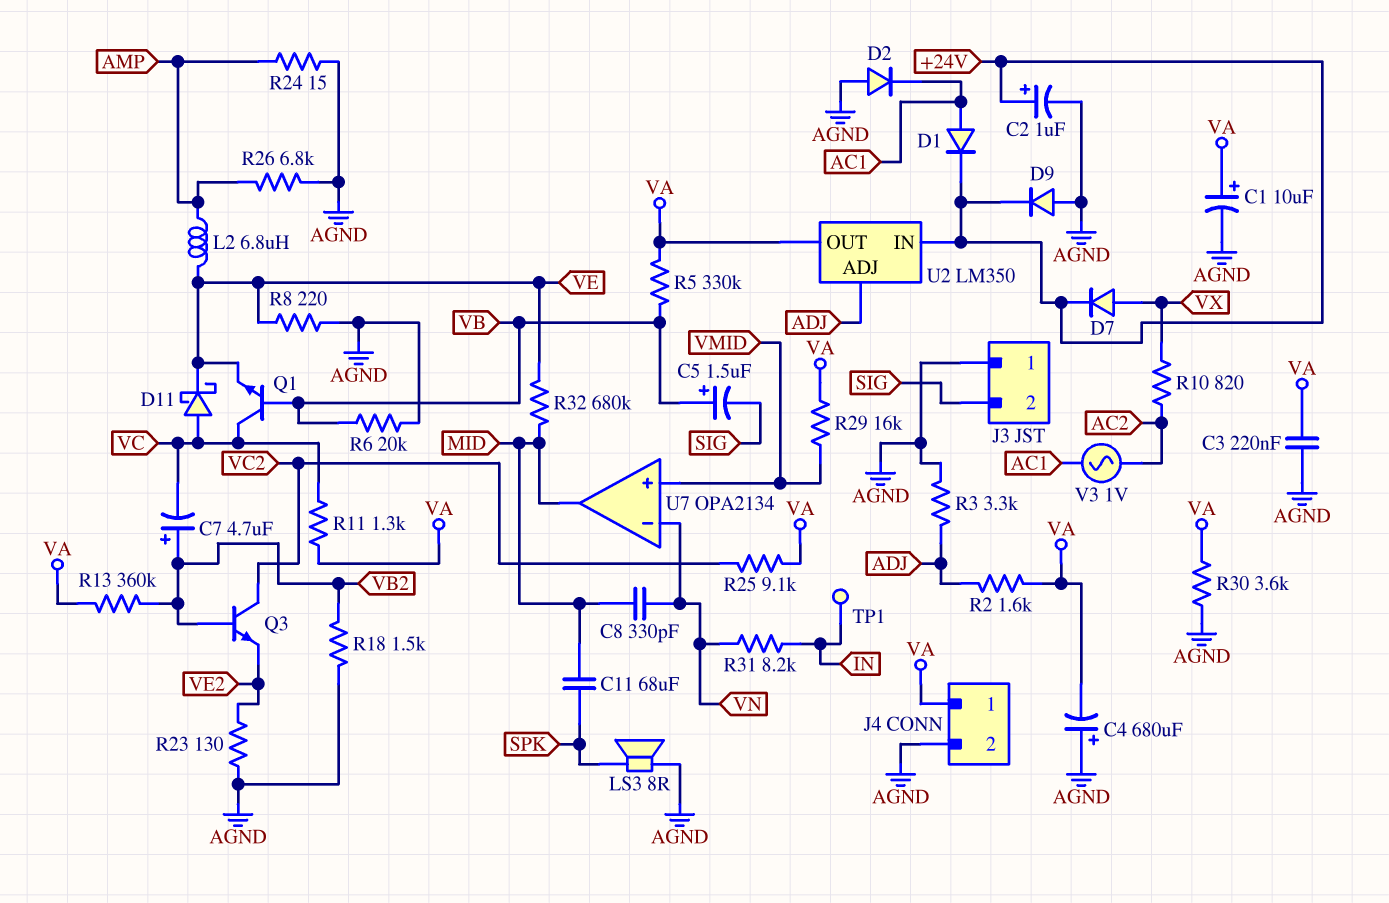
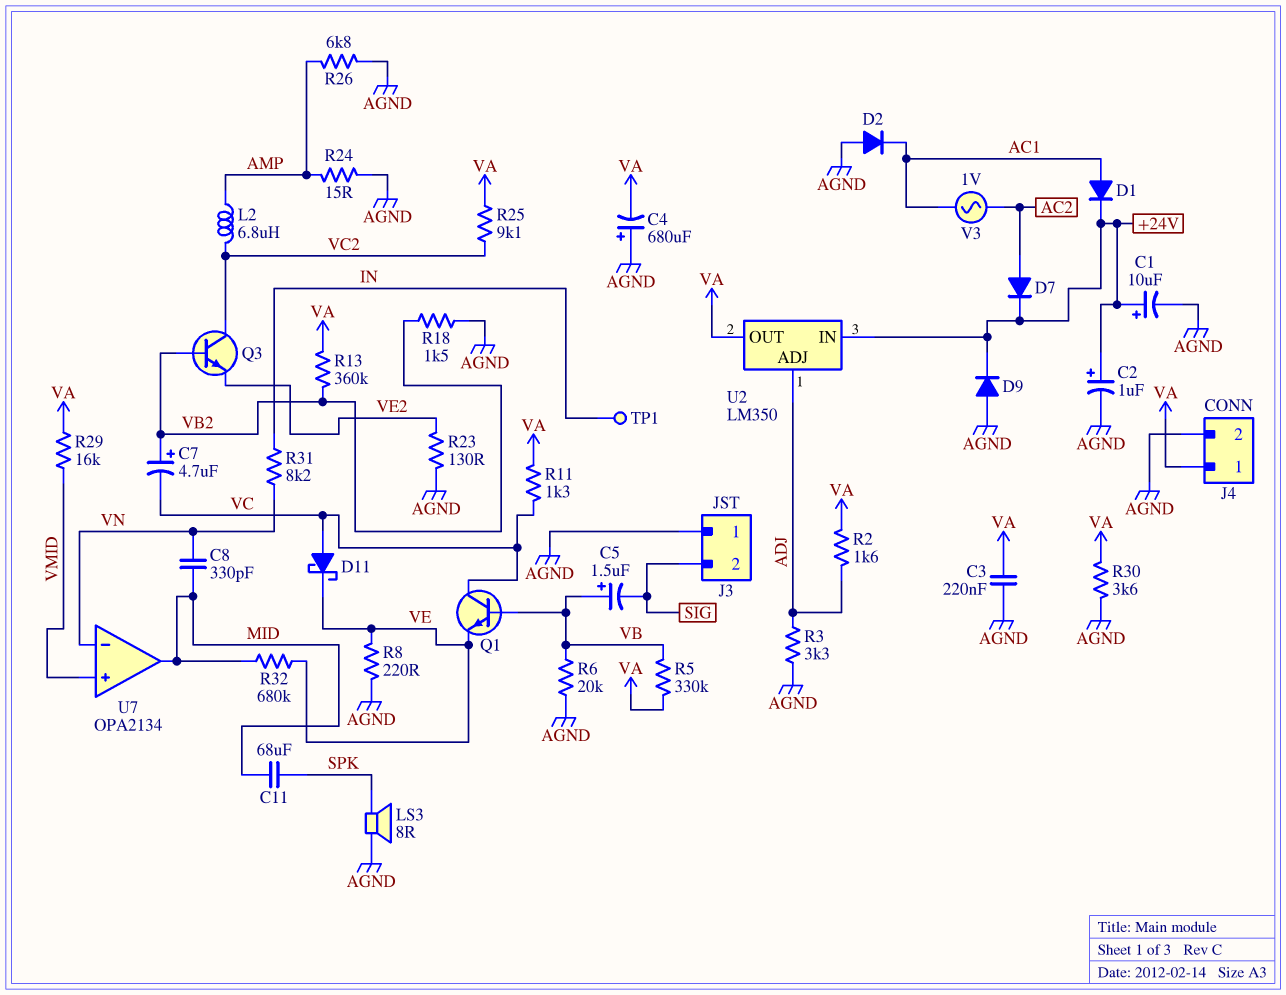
C1: 10uF (plus VA, minus AGND) -> 10uF (plus +24V, minus AGND)
D7: diode (A VX, K +24V) -> diode (A AC2, K +24V)
L2: 6.8uH (AMP, VE) -> 6.8uH (AMP, VC2)
R10: 820 (AC2, VX) -> none

